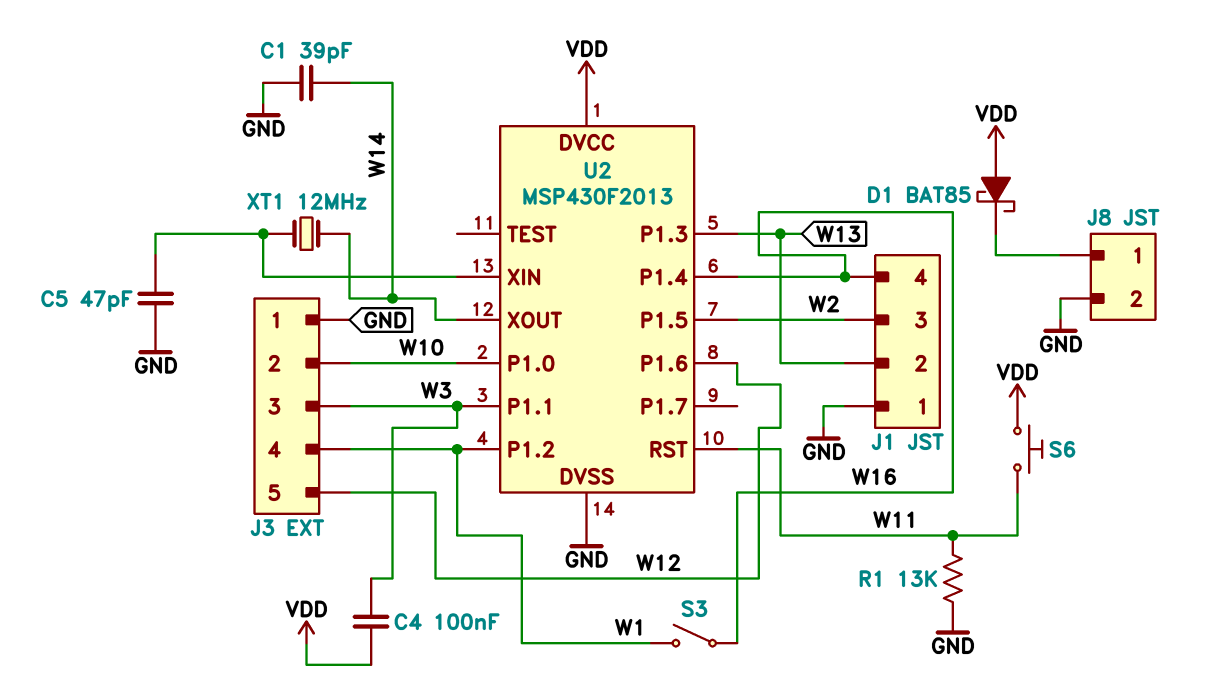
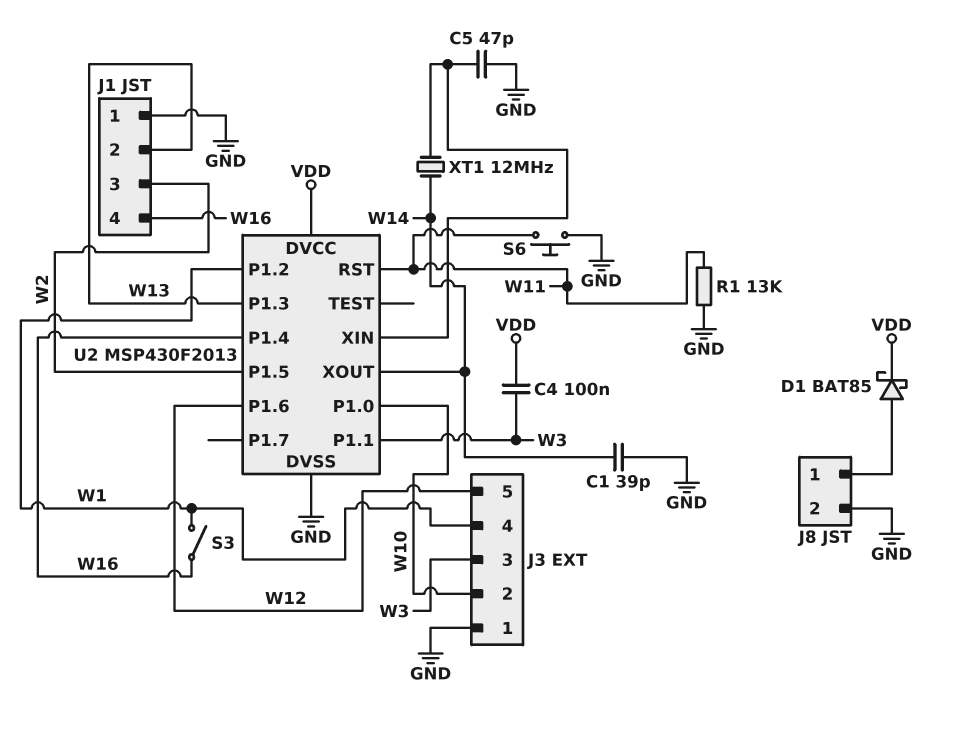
D1: schottky BAT85 (A VDD, K J8/1) -> schottky BAT85 (A J8/1, K VDD)
S6: button (VDD, W11) -> button (GND, W11)

